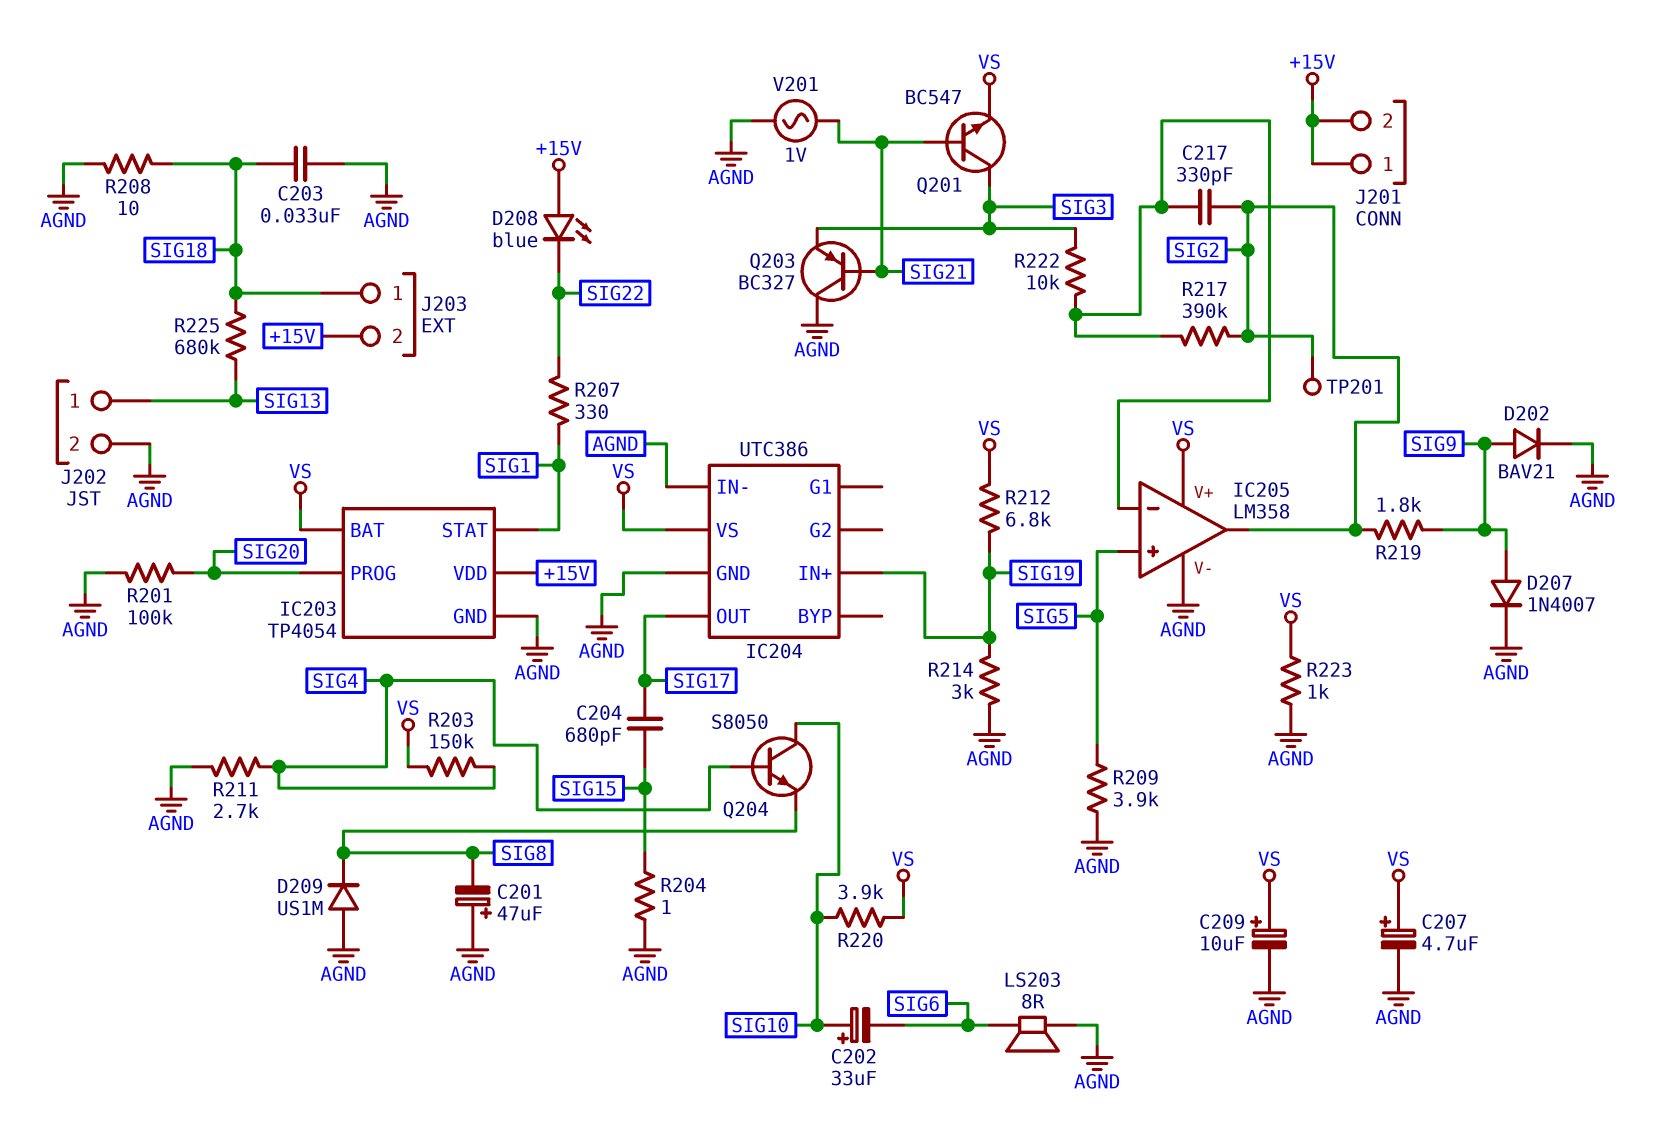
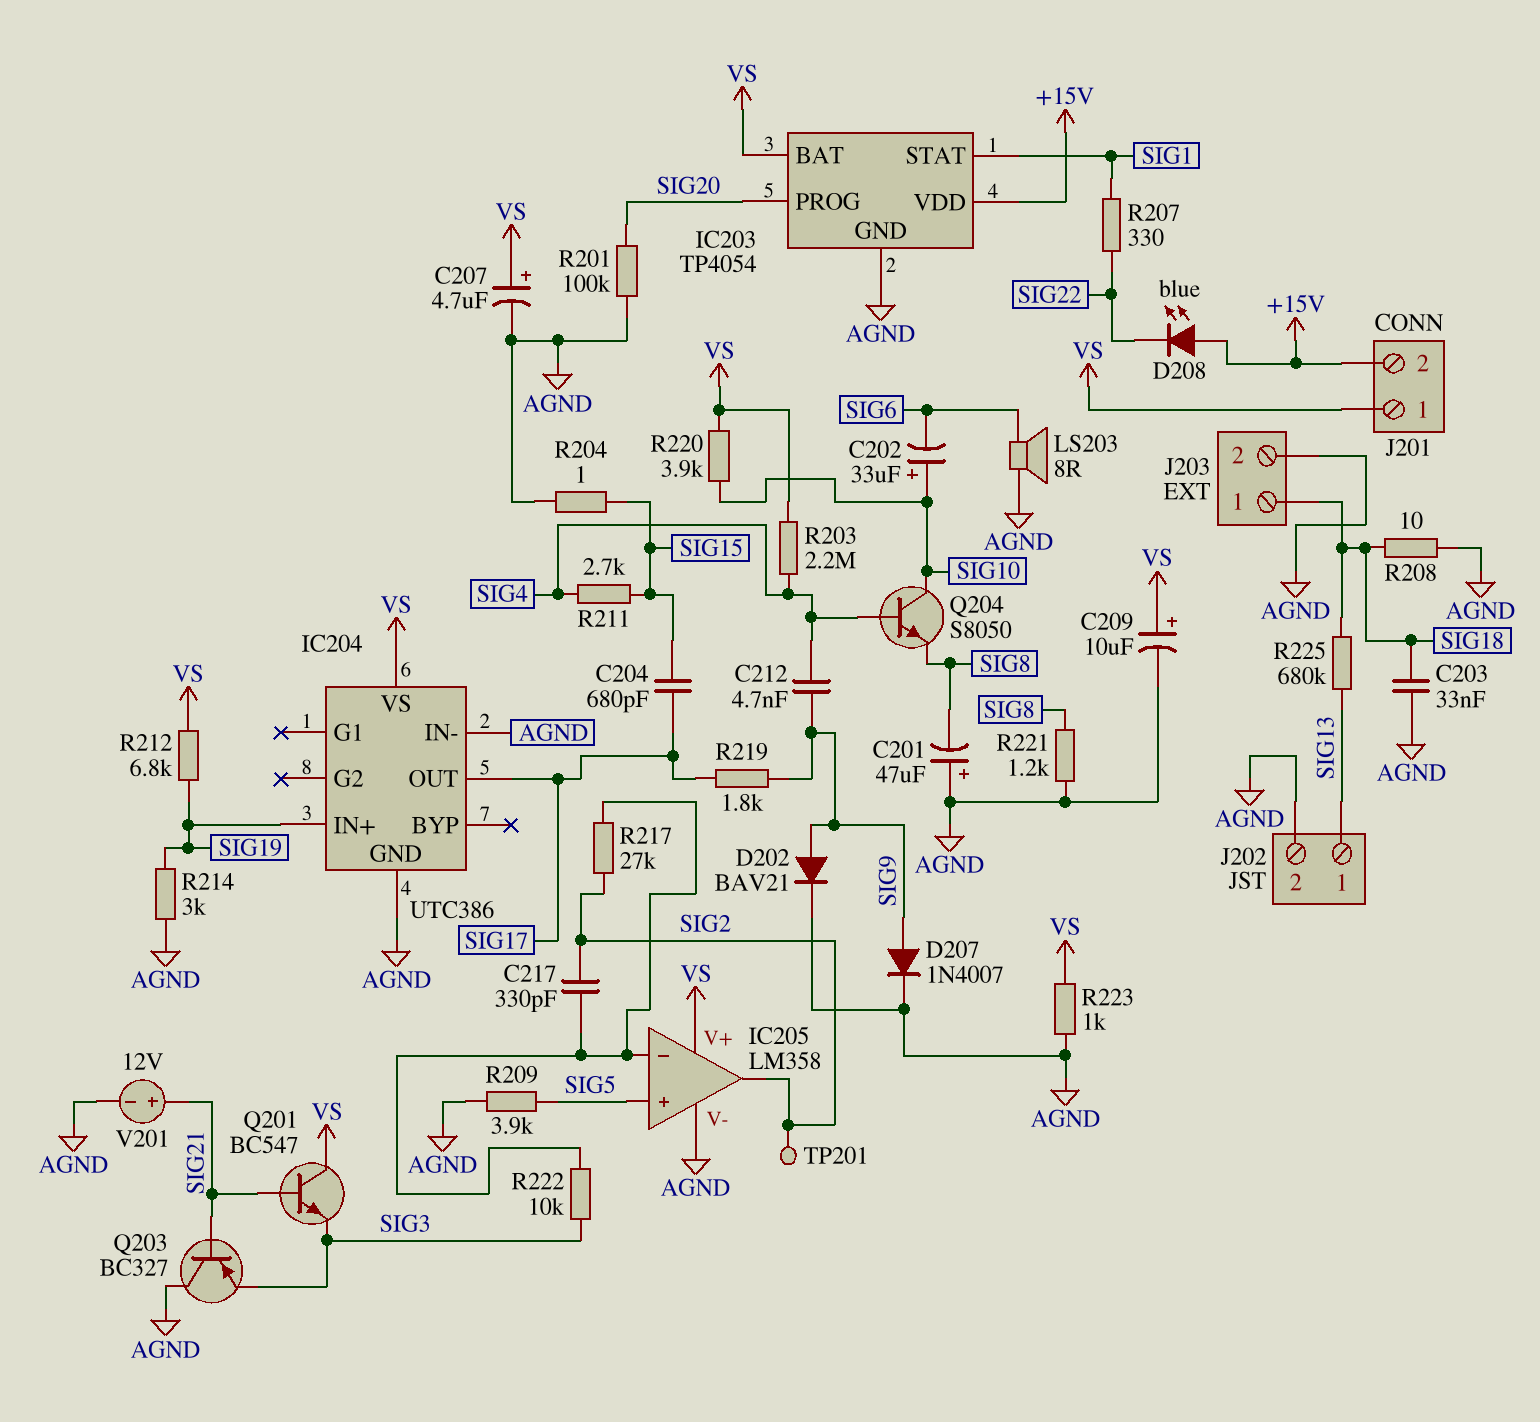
C212: none -> 4.7nF (SIG4, SIG9)
D209: diode US1M (A AGND, K SIG8) -> none
J201 pin 1: +15V -> VS
J203 pin 2: +15V -> AGND
Q201: NPN BC547 (B SIG21, C SIG3, E VS) -> NPN BC547 (B SIG21, C VS, E SIG3)
R203: 150k (SIG4, VS) -> 2.2M (SIG4, VS)
R211: 2.7k (AGND, SIG4) -> 2.7k (SIG4, SIG15)
R217: 390k (IC205/in-, SIG2) -> 27k (IC205/in-, SIG2)
R219: 1.8k (SIG2, SIG9) -> 1.8k (SIG9, SIG17)
R221: none -> 1.2k (AGND, SIG8)
V201: AC 1V (AGND, SIG21) -> 12V (plus SIG21, minus AGND)

